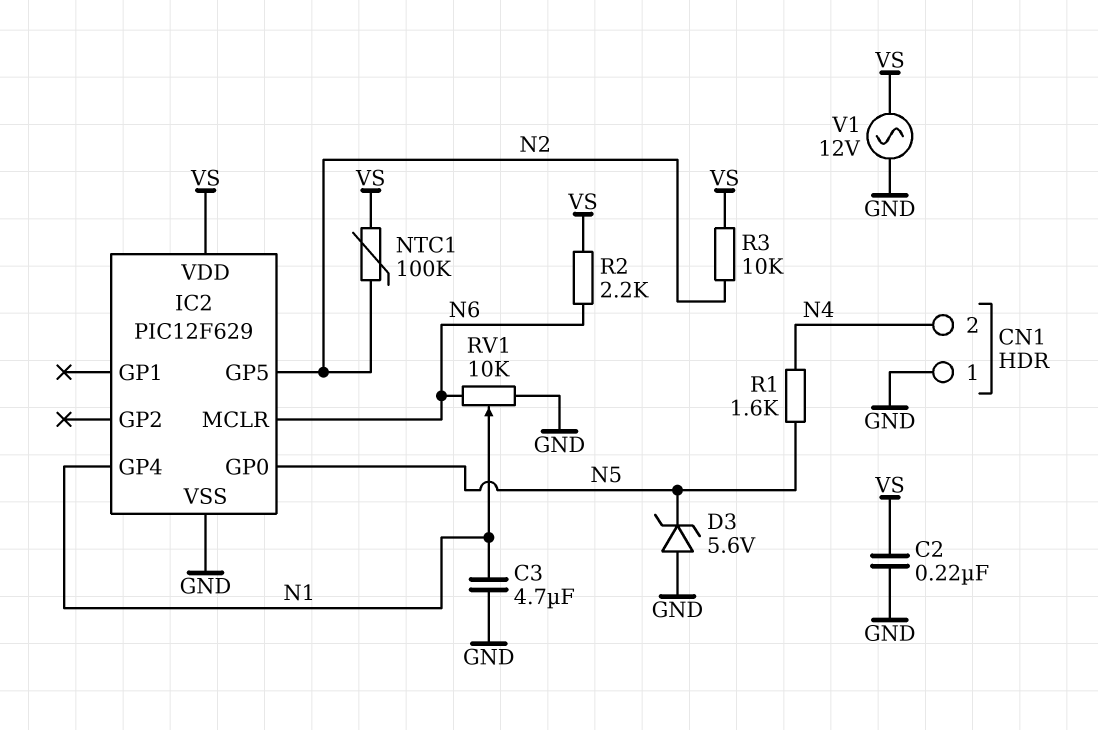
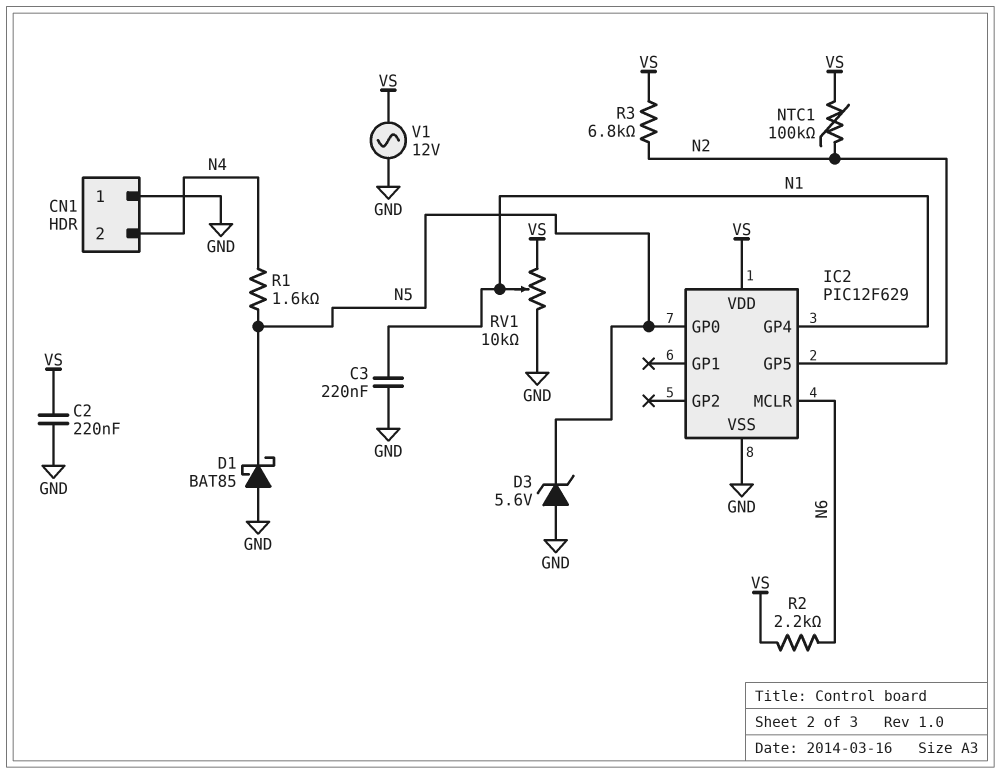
C3: 4.7uF (GND, N1) -> 220nF (GND, N1)
D1: none -> schottky BAT85 (A GND, K N5)
R3: 10k (N2, VS) -> 6.8k (N2, VS)
RV1: 10k (GND, N6, wiper N1) -> 10k (GND, VS, wiper N1)

